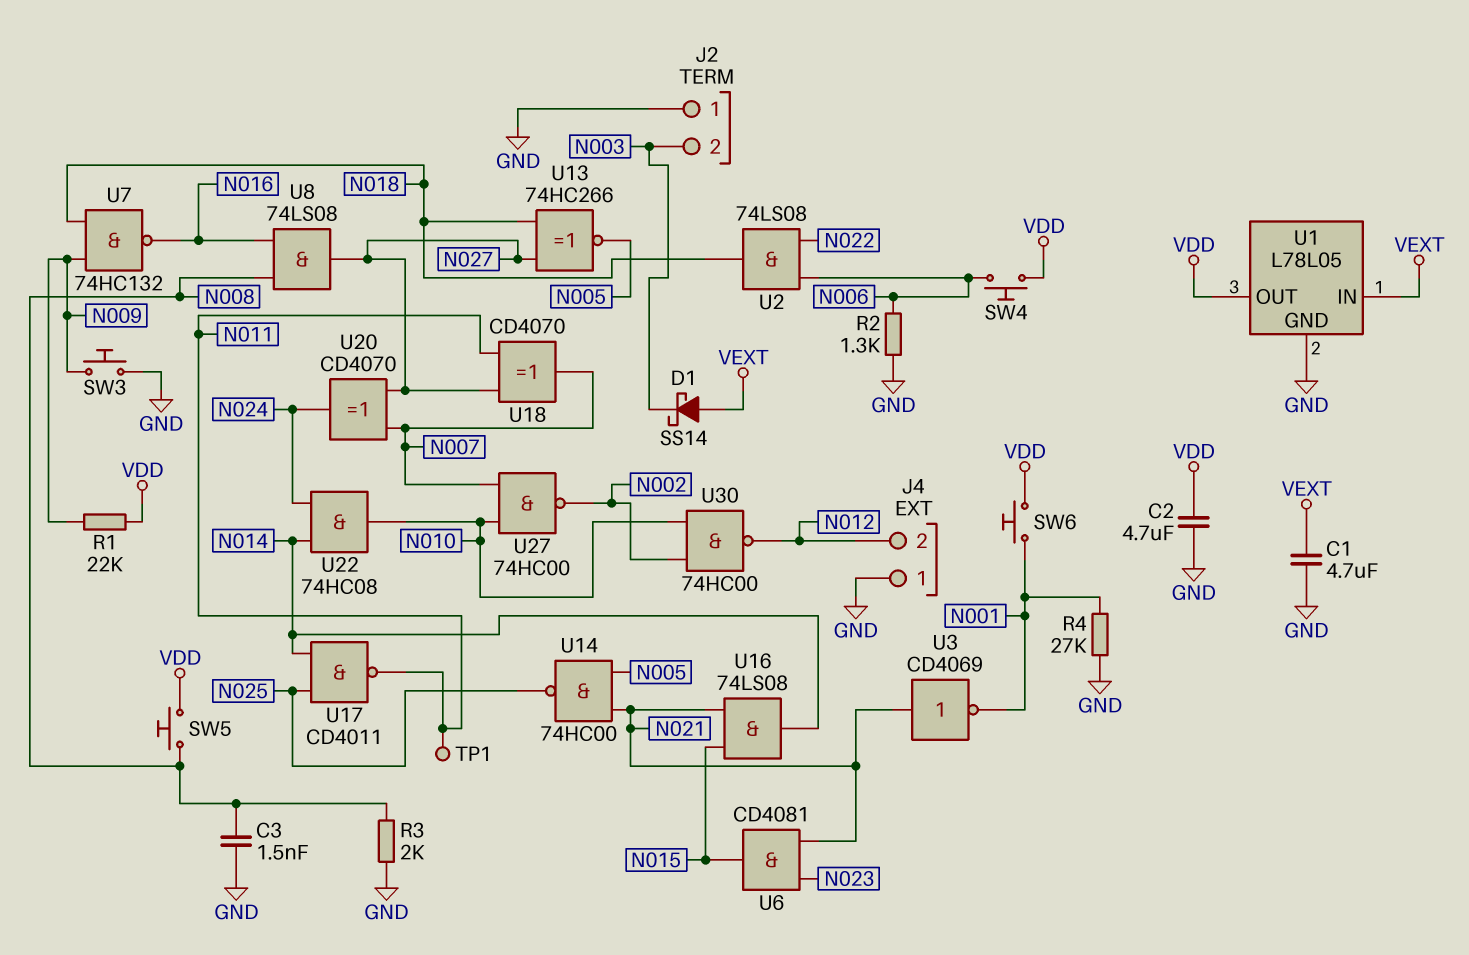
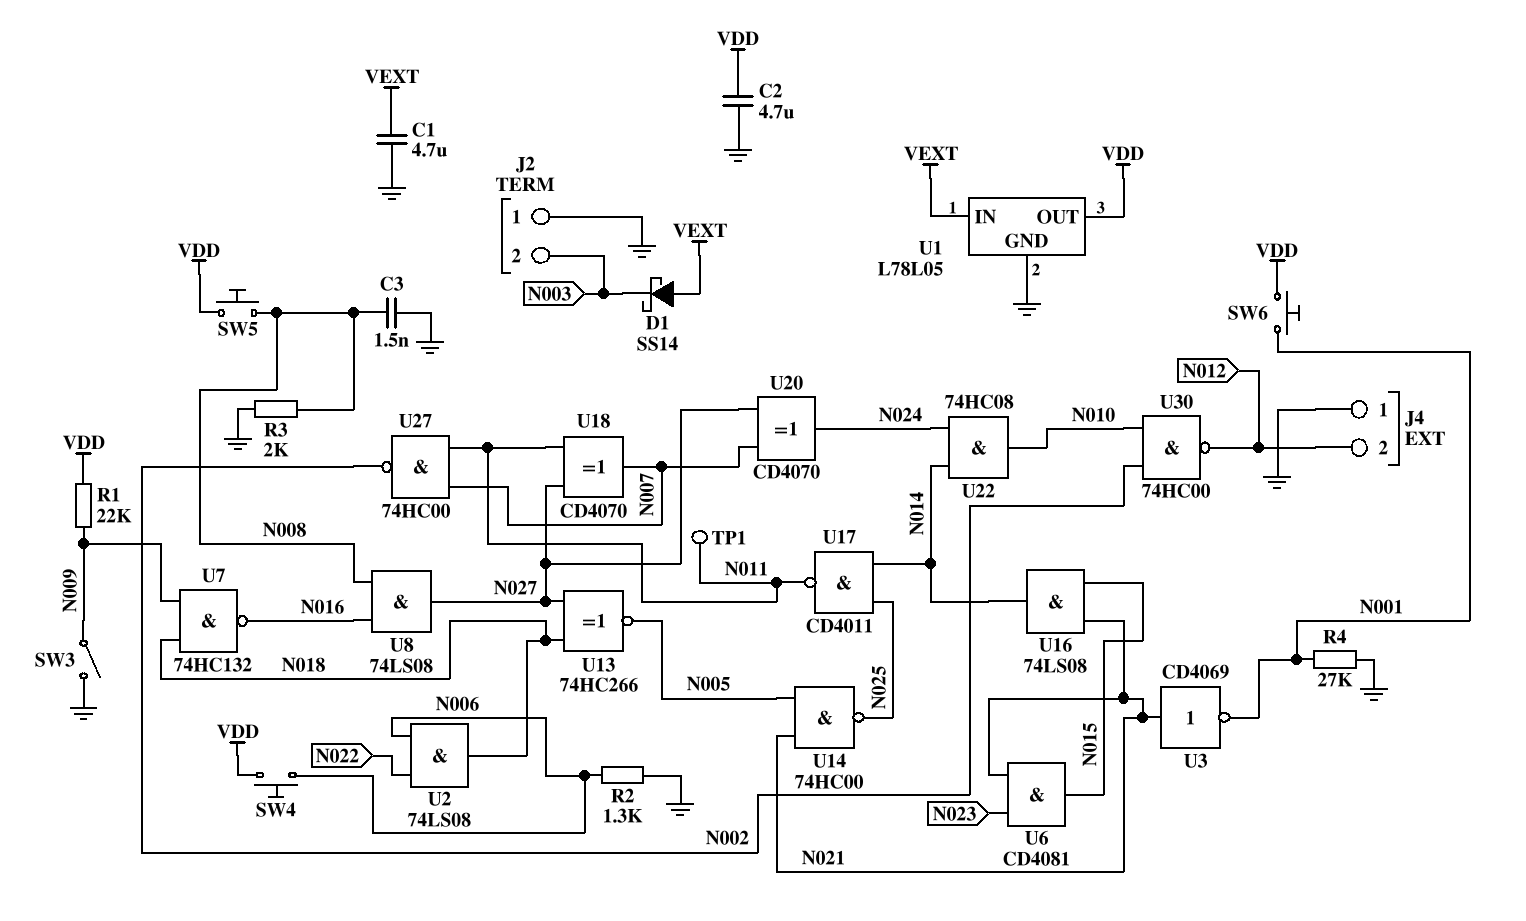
SW3: button (GND, N009) -> switch (GND, N009)
U27: NAND 74HC00 (in N007, in N010, out N002) -> NAND 74HC00 (in N007, in N011, out N002)

